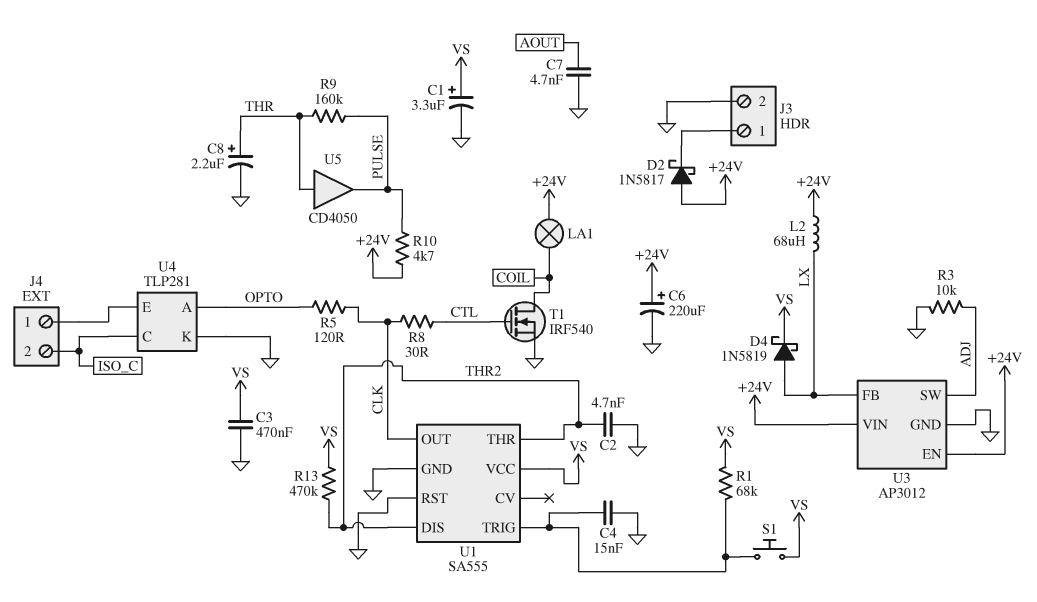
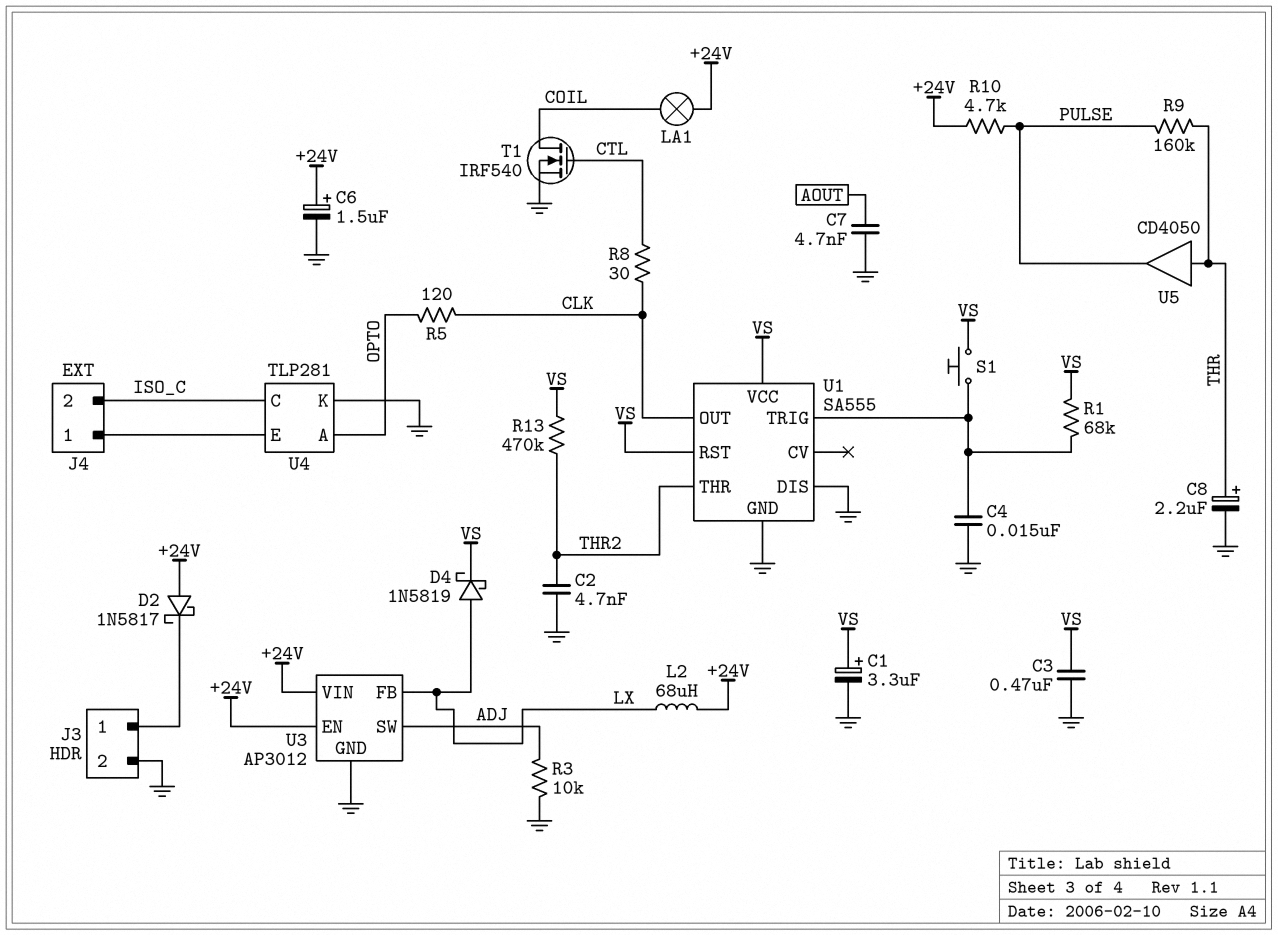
C6: 220uF (plus +24V, minus GND) -> 1.5uF (plus +24V, minus GND)
U1 pin DIS: THR2 -> GND
U1 pin RST: GND -> VS

